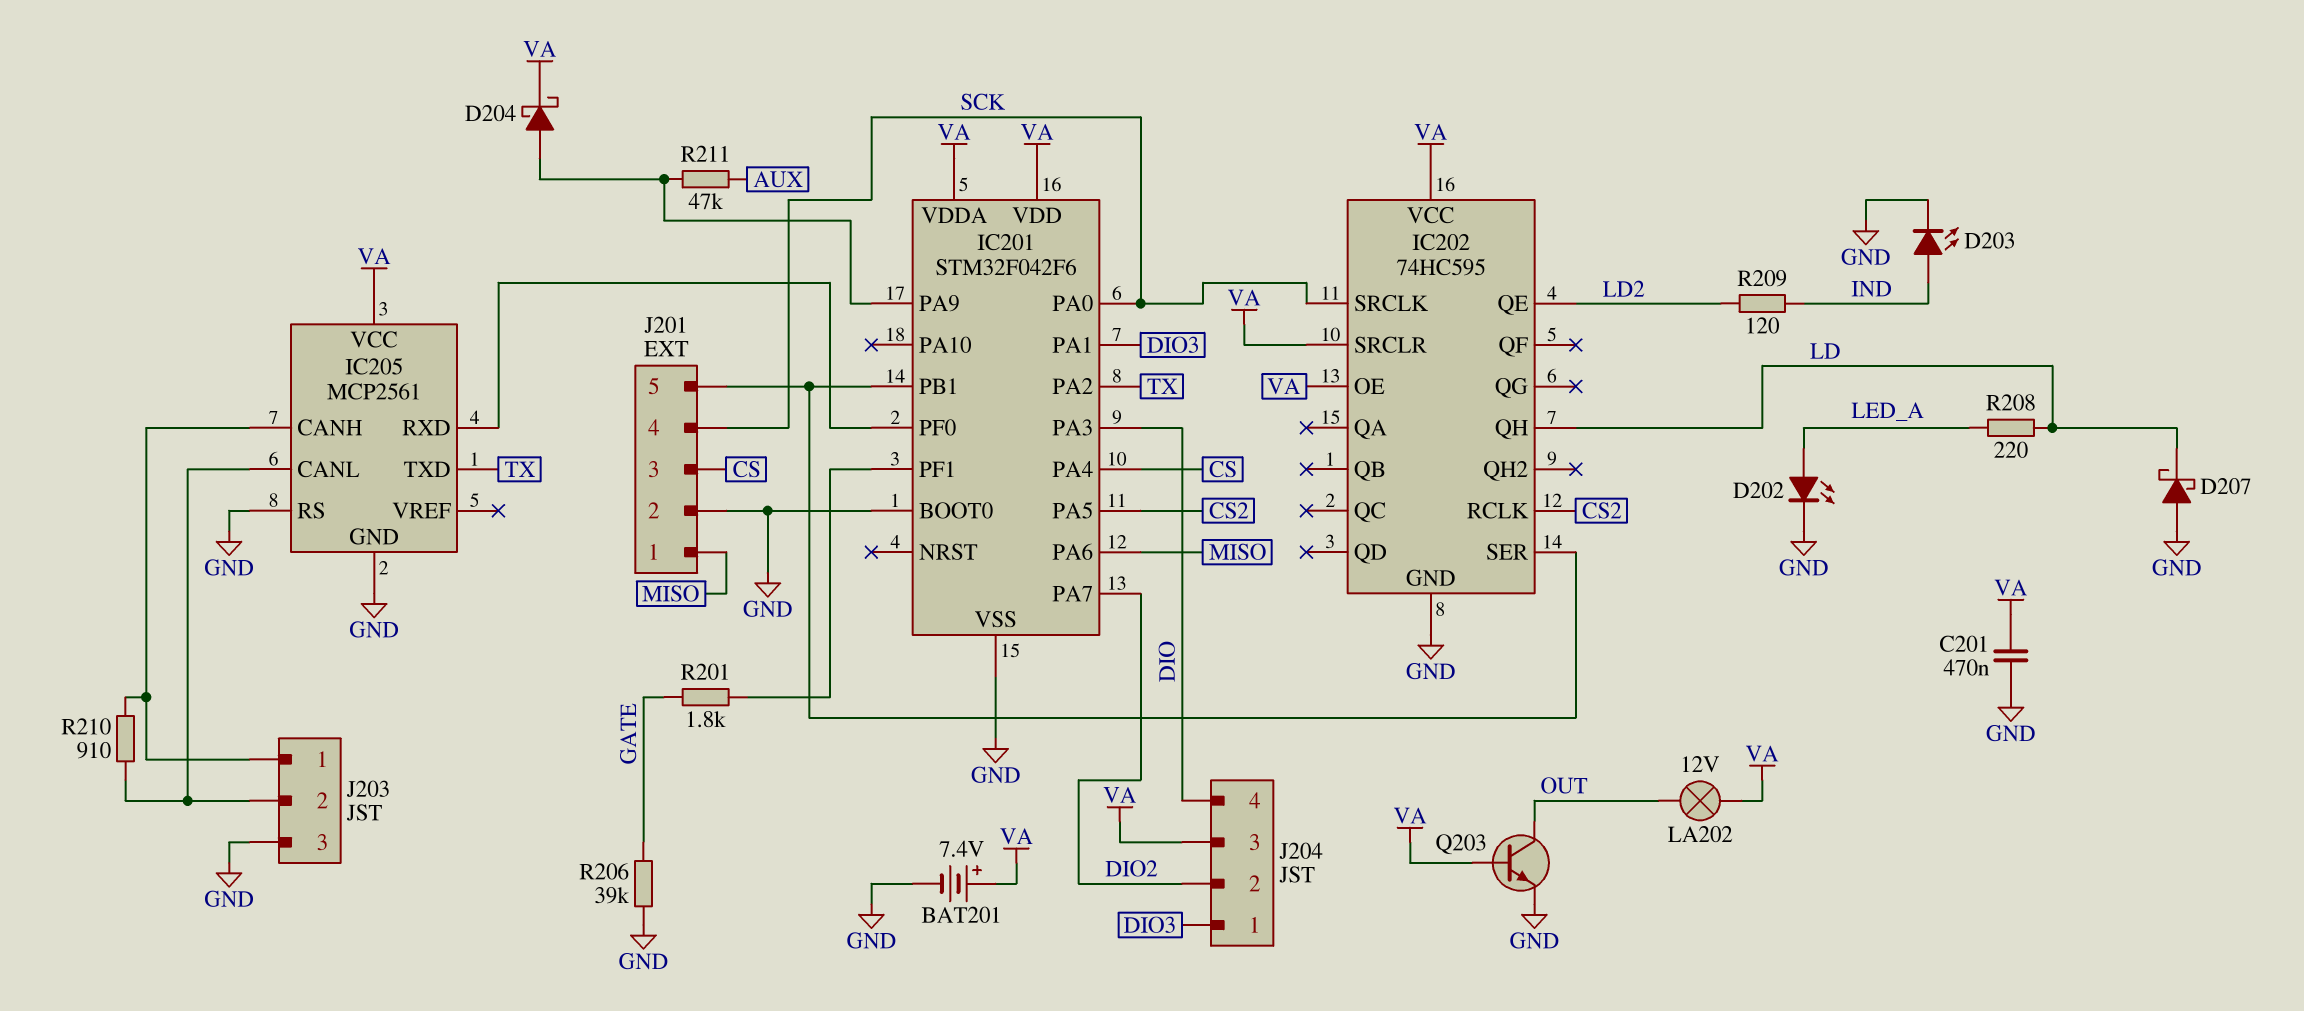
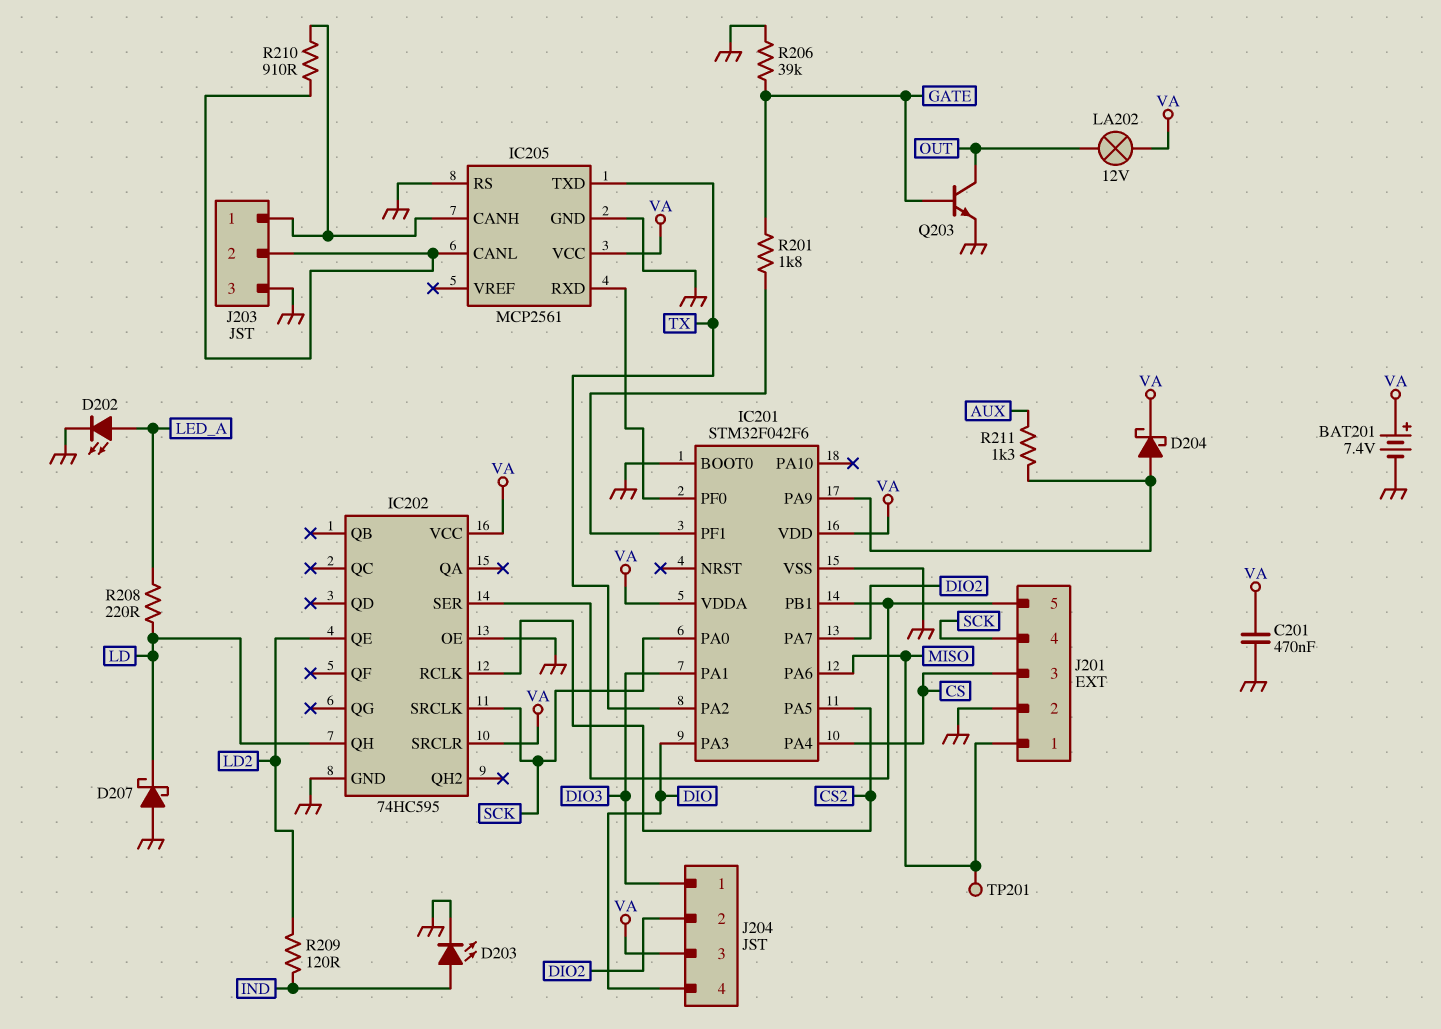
IC202 pin OE: VA -> GND
Q203: NPN (B VA, C OUT, E GND) -> NPN (B GATE, C OUT, E GND)
R211: 47k (AUX, IC201/PA9) -> 1.3k (AUX, IC201/PA9)
TP201: none -> test point (MISO)

